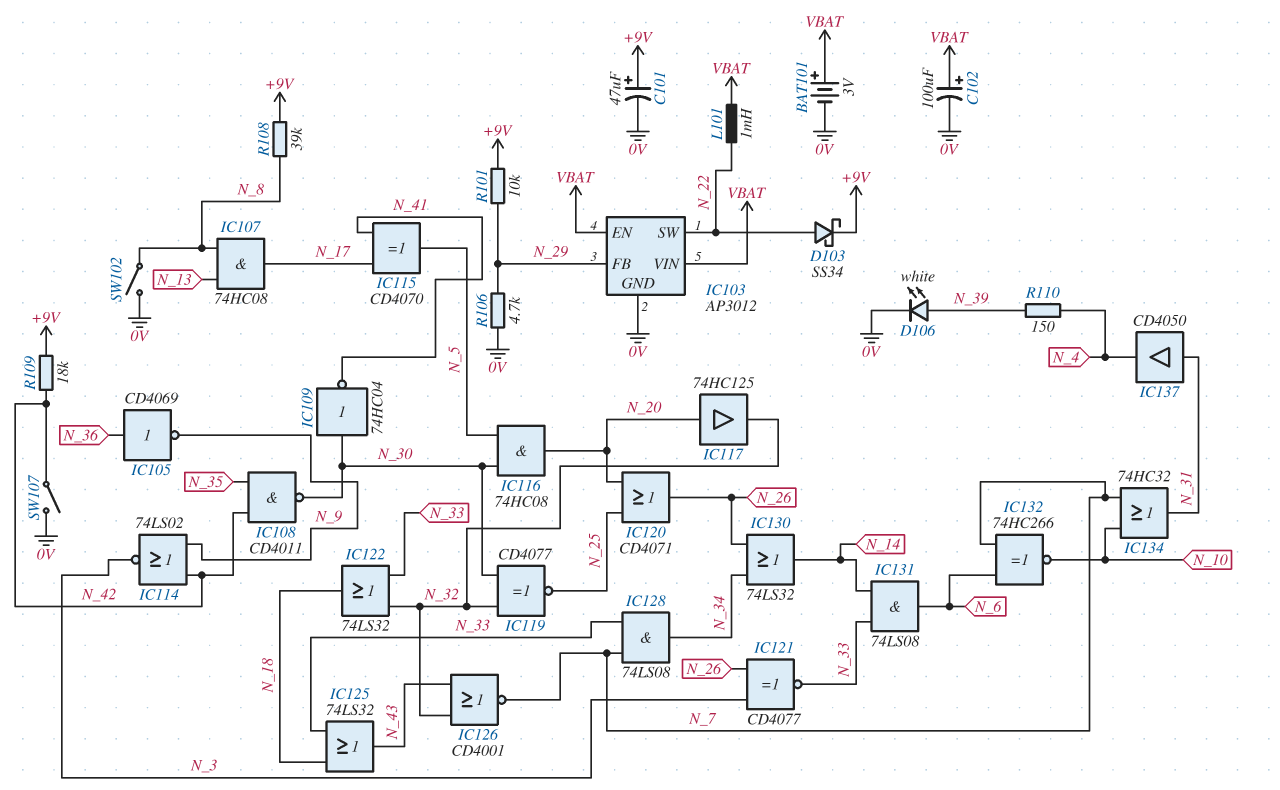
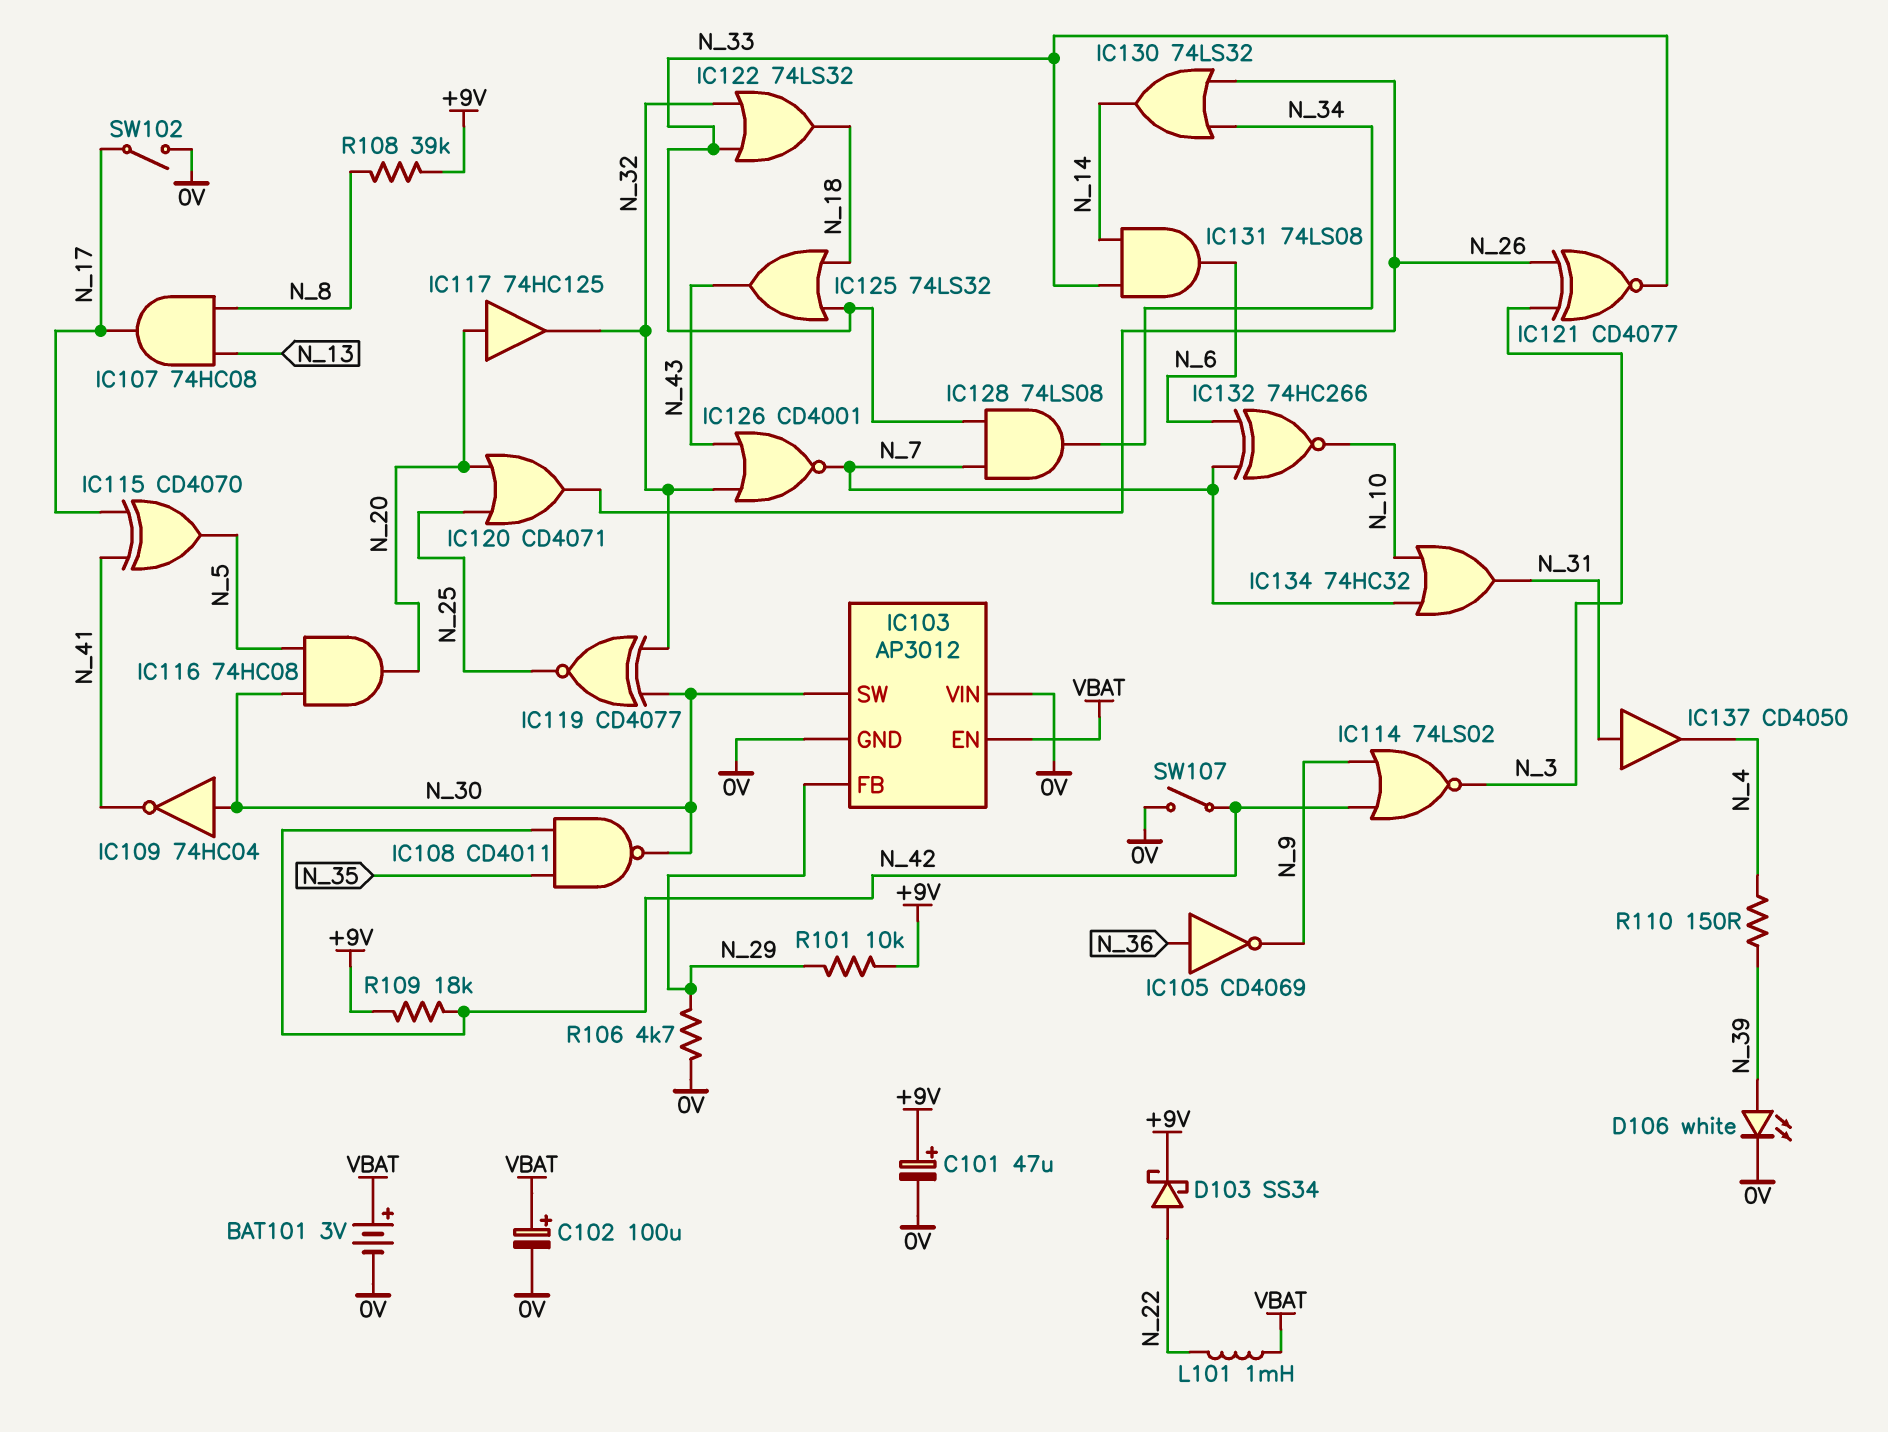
IC103 pin SW: N_22 -> N_30
IC103 pin VIN: VBAT -> 0V
SW102: switch (0V, N_8) -> switch (0V, N_17)

